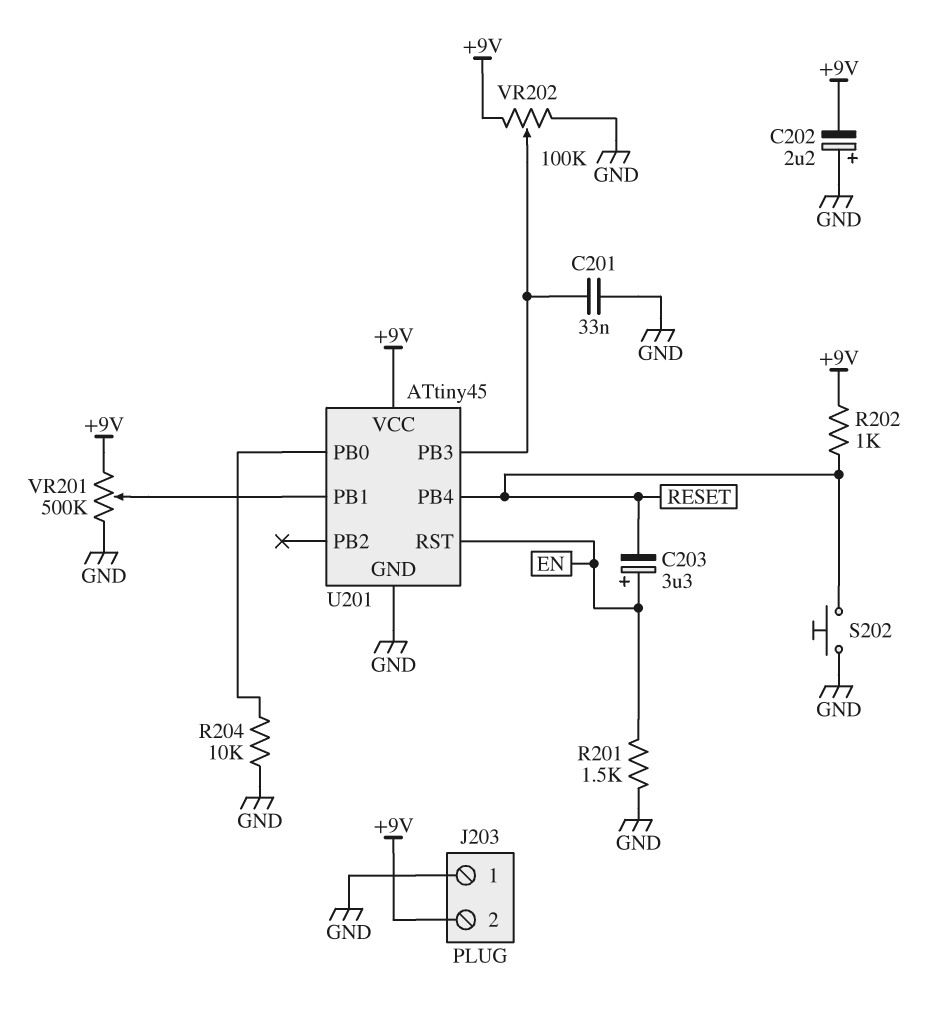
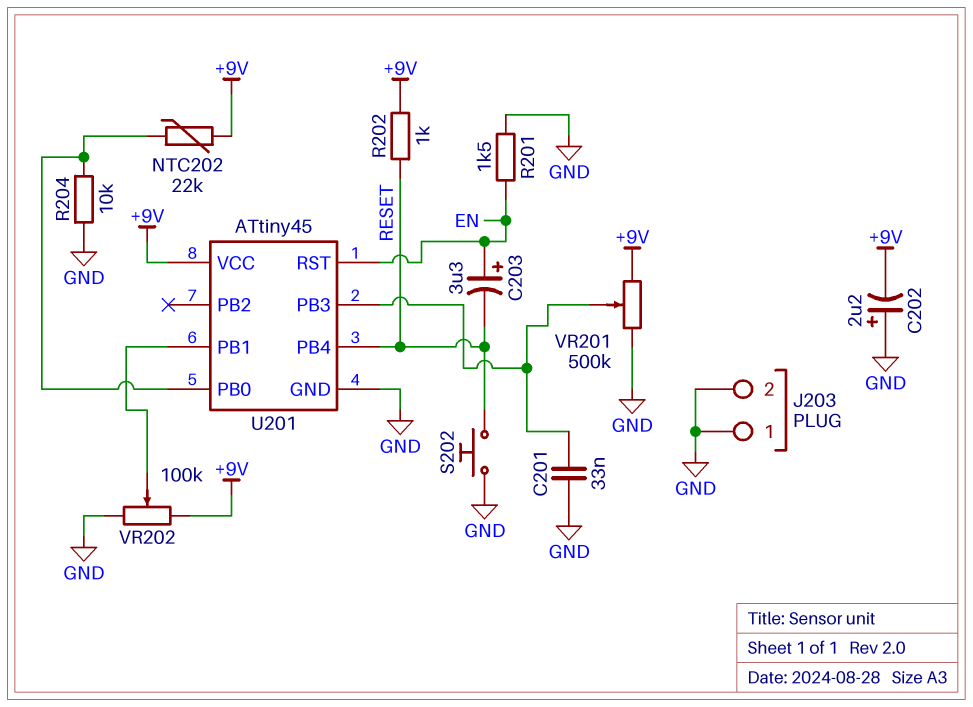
J203 pin 2: +9V -> GND
NTC202: none -> 22k (+9V, U201/PB0)
VR201: 500k (+9V, GND, wiper U201/PB1) -> 500k (+9V, GND, wiper U201/PB3)
VR202: 100k (+9V, GND, wiper U201/PB3) -> 100k (+9V, GND, wiper U201/PB1)

